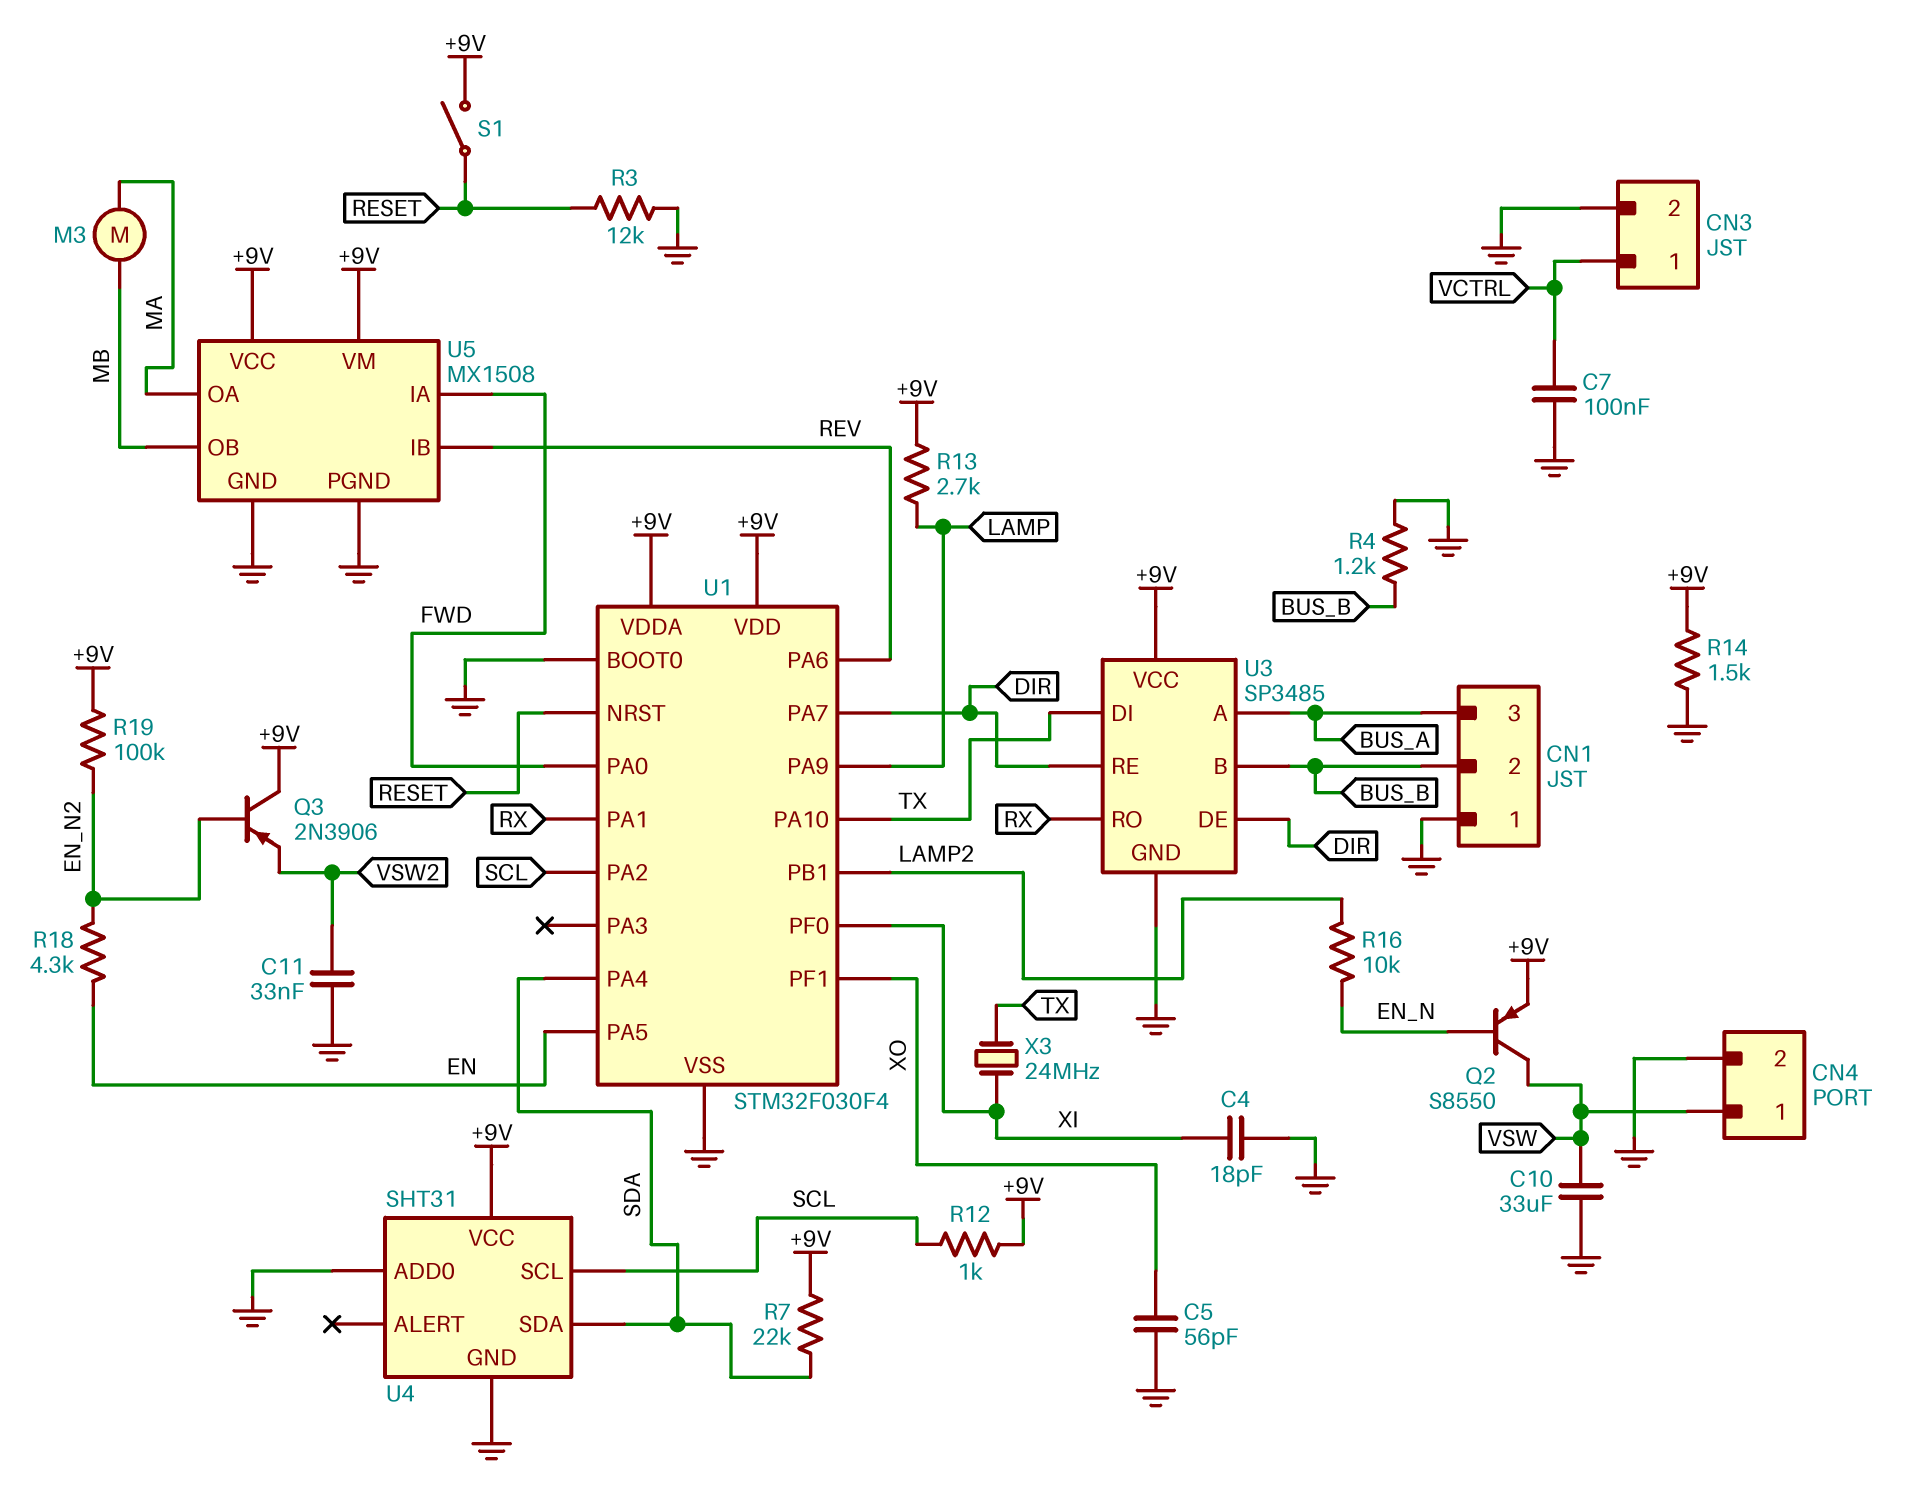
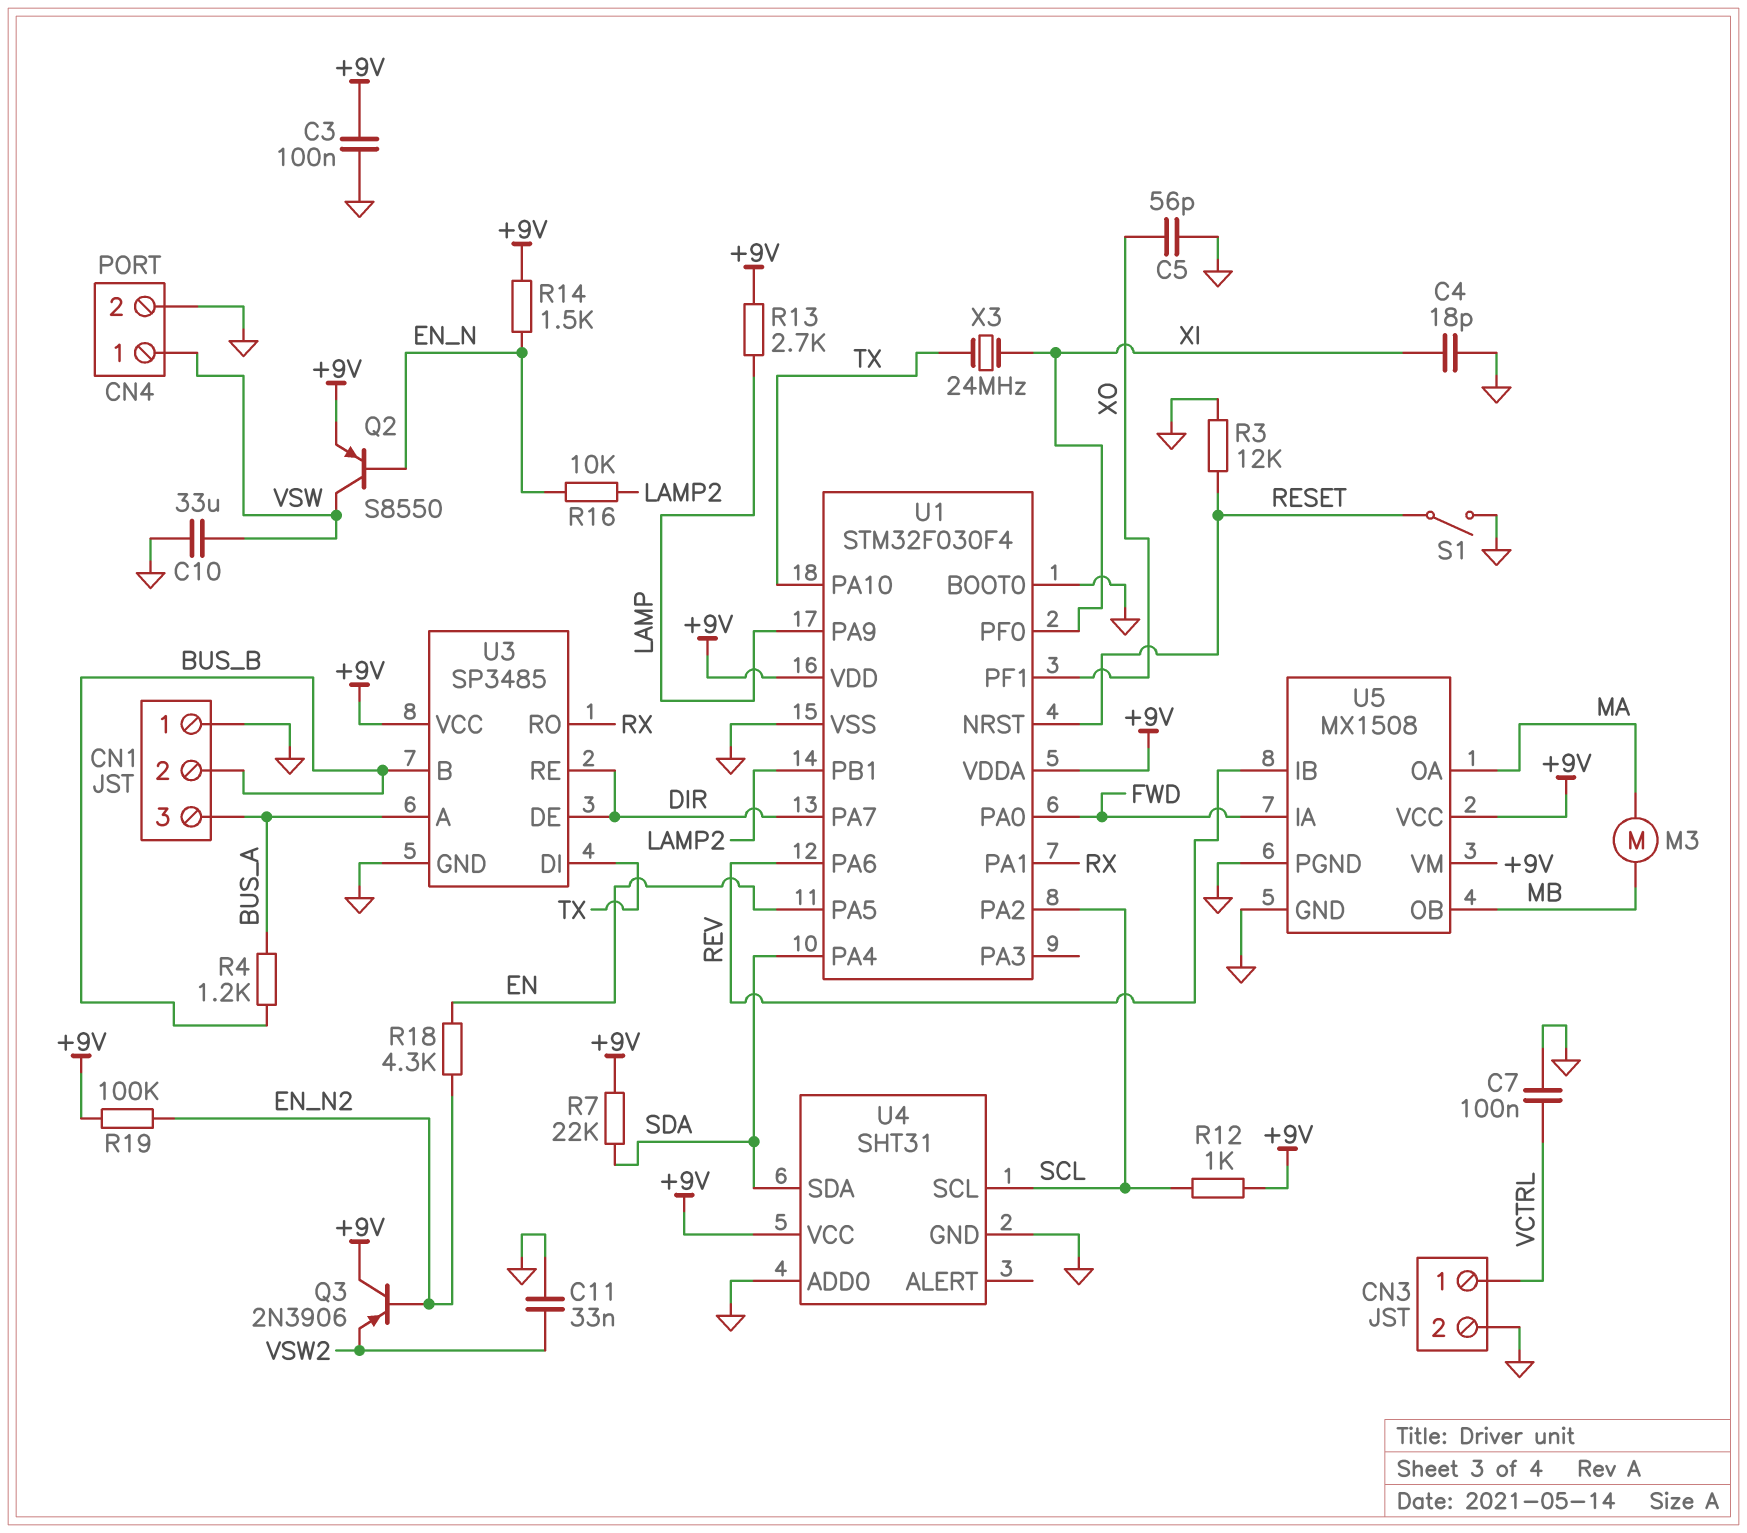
C3: none -> 100nF (+9V, GND)
R4: 1.2k (BUS_B, GND) -> 1.2k (BUS_A, BUS_B)
R14: 1.5k (+9V, GND) -> 1.5k (+9V, EN_N)
S1: switch (+9V, RESET) -> switch (GND, RESET)

